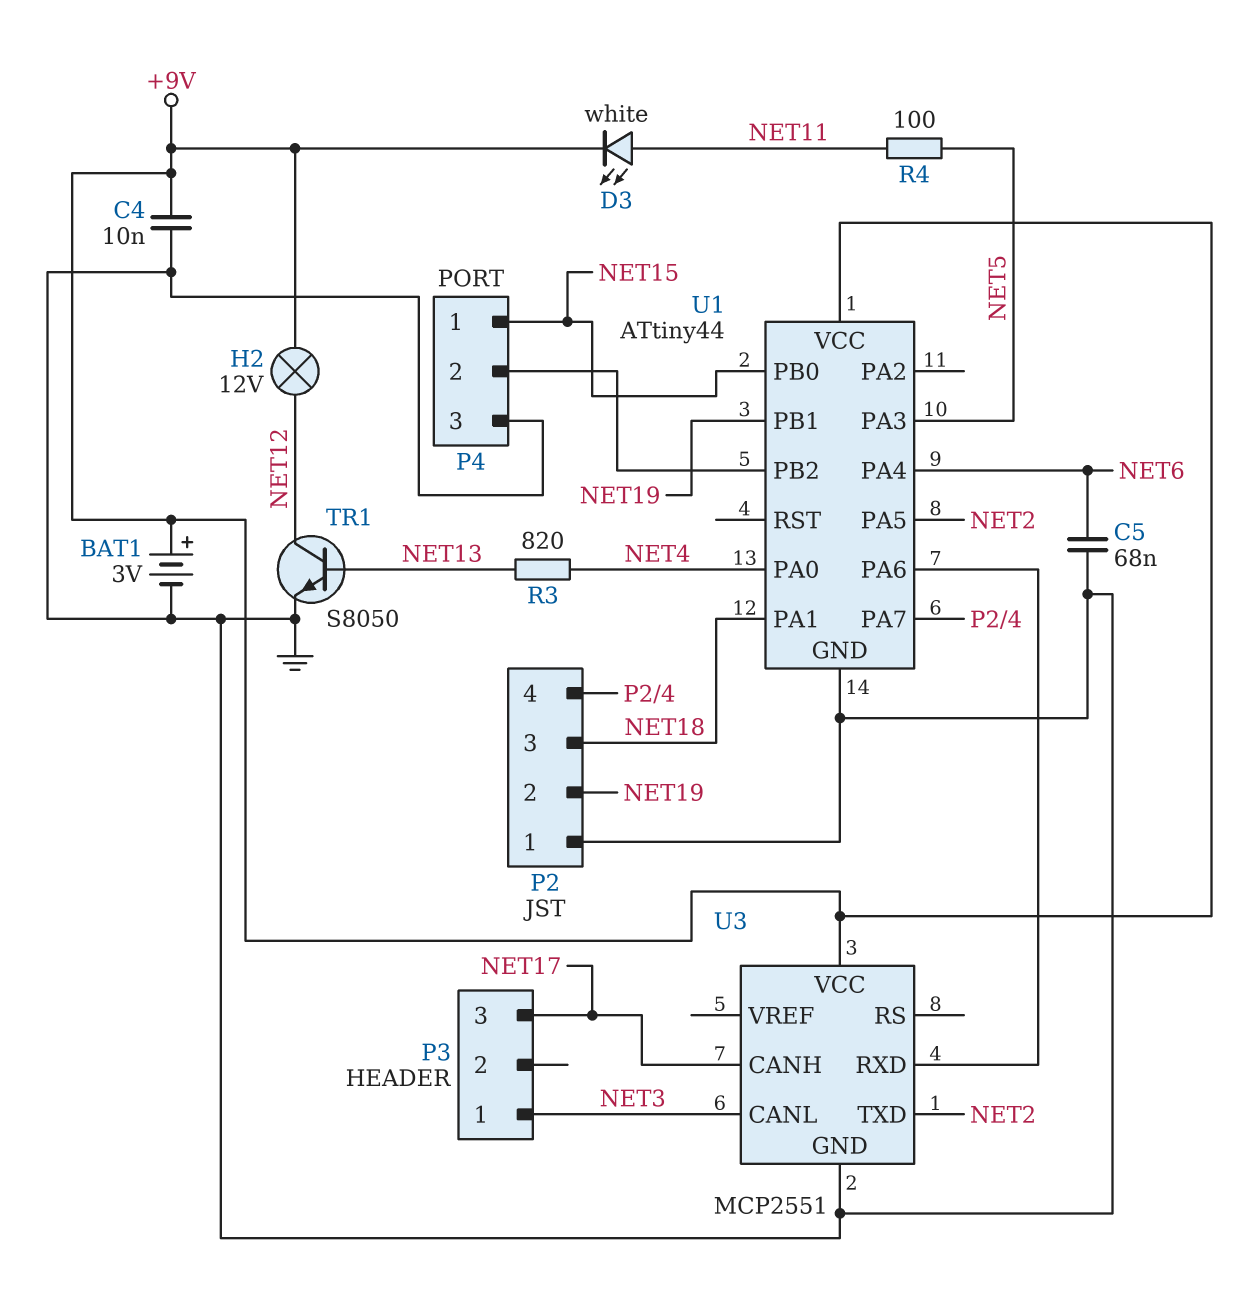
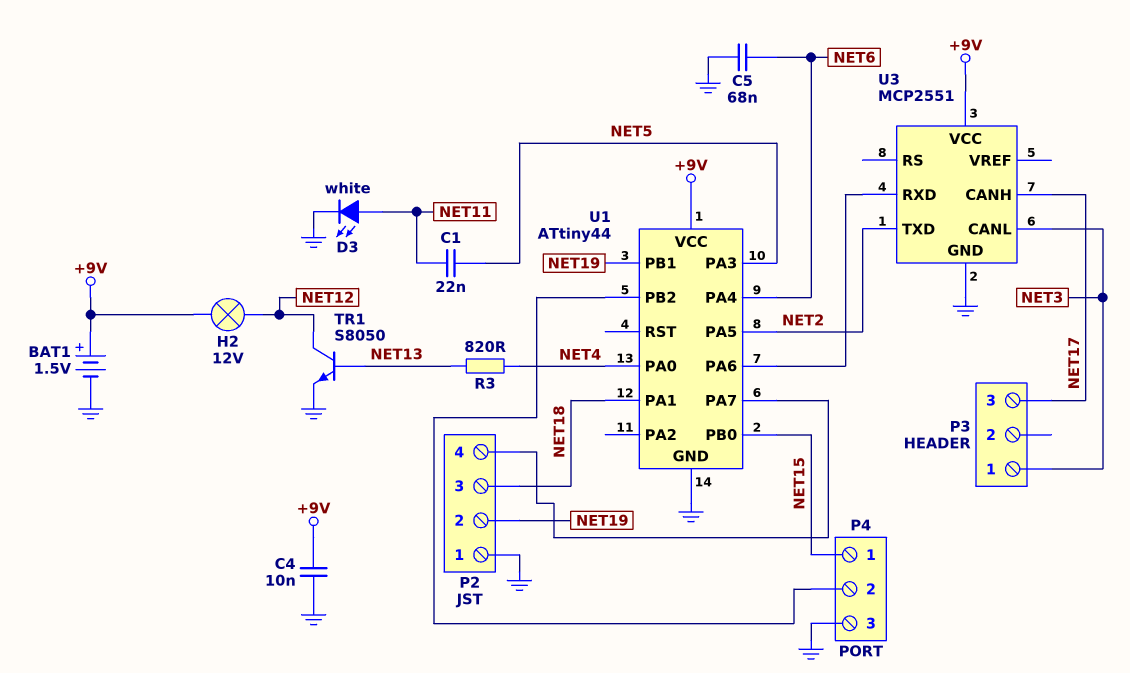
BAT1: 3V (plus +9V, minus GND) -> 1.5V (plus +9V, minus GND)
C1: none -> 22nF (NET5, NET11)
D3: LED white (A NET11, K +9V) -> LED white (A NET11, K GND)
R4: 100 (NET5, NET11) -> none

